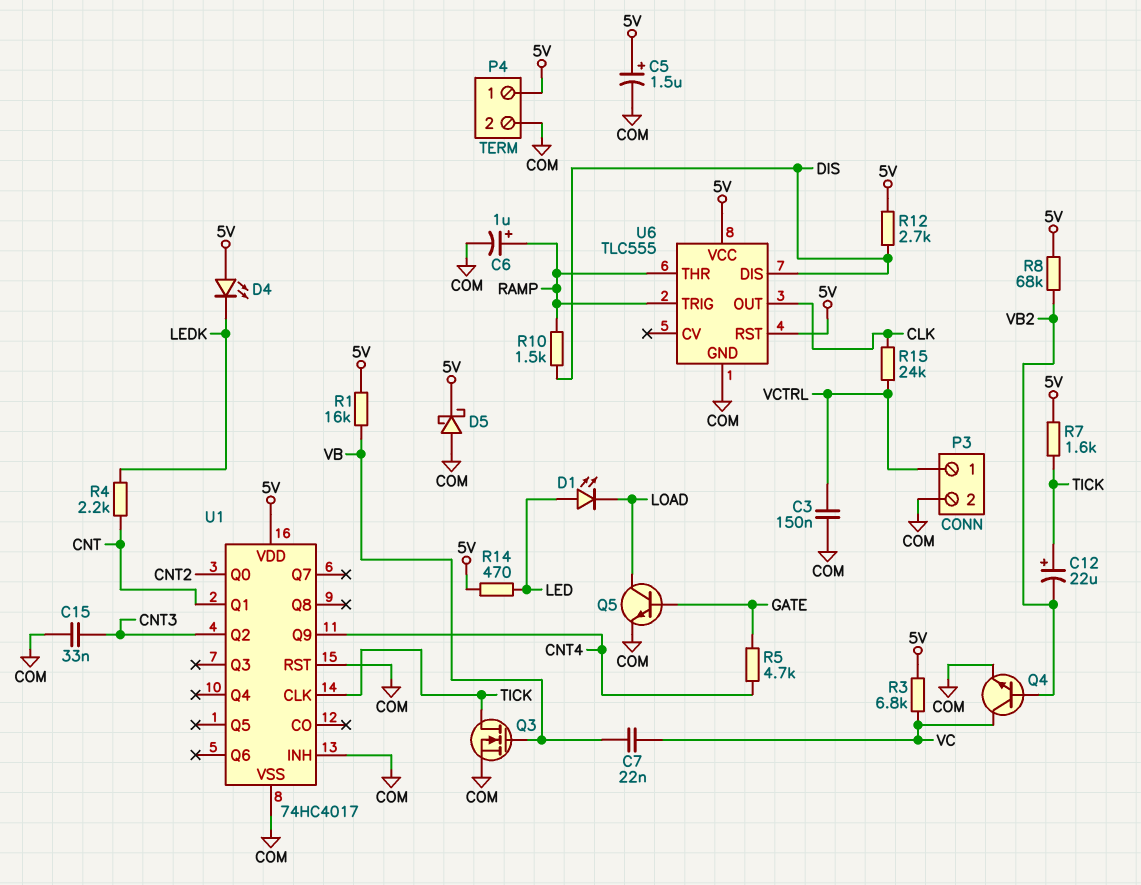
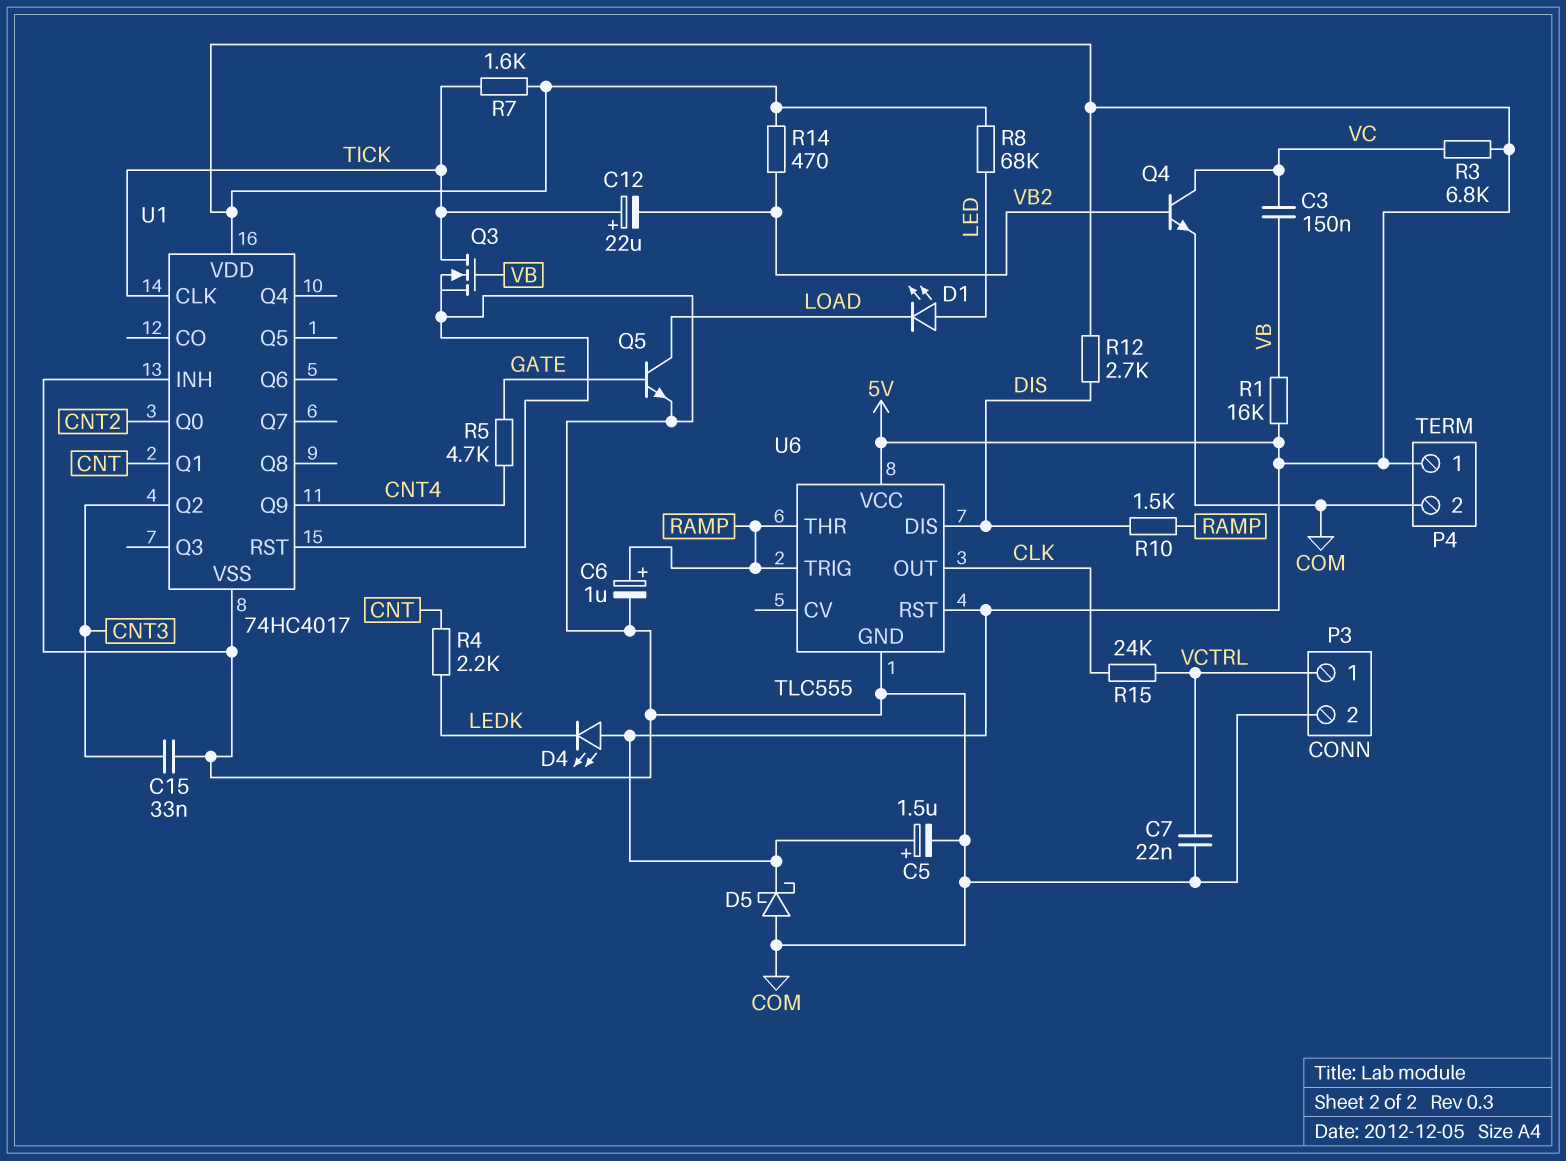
C3: 150nF (COM, VCTRL) -> 150nF (VB, VC)
C7: 22nF (VB, VC) -> 22nF (COM, VCTRL)
R8: 68k (5V, VB2) -> 68k (5V, LED)
R14: 470 (5V, LED) -> 470 (5V, VB2)

